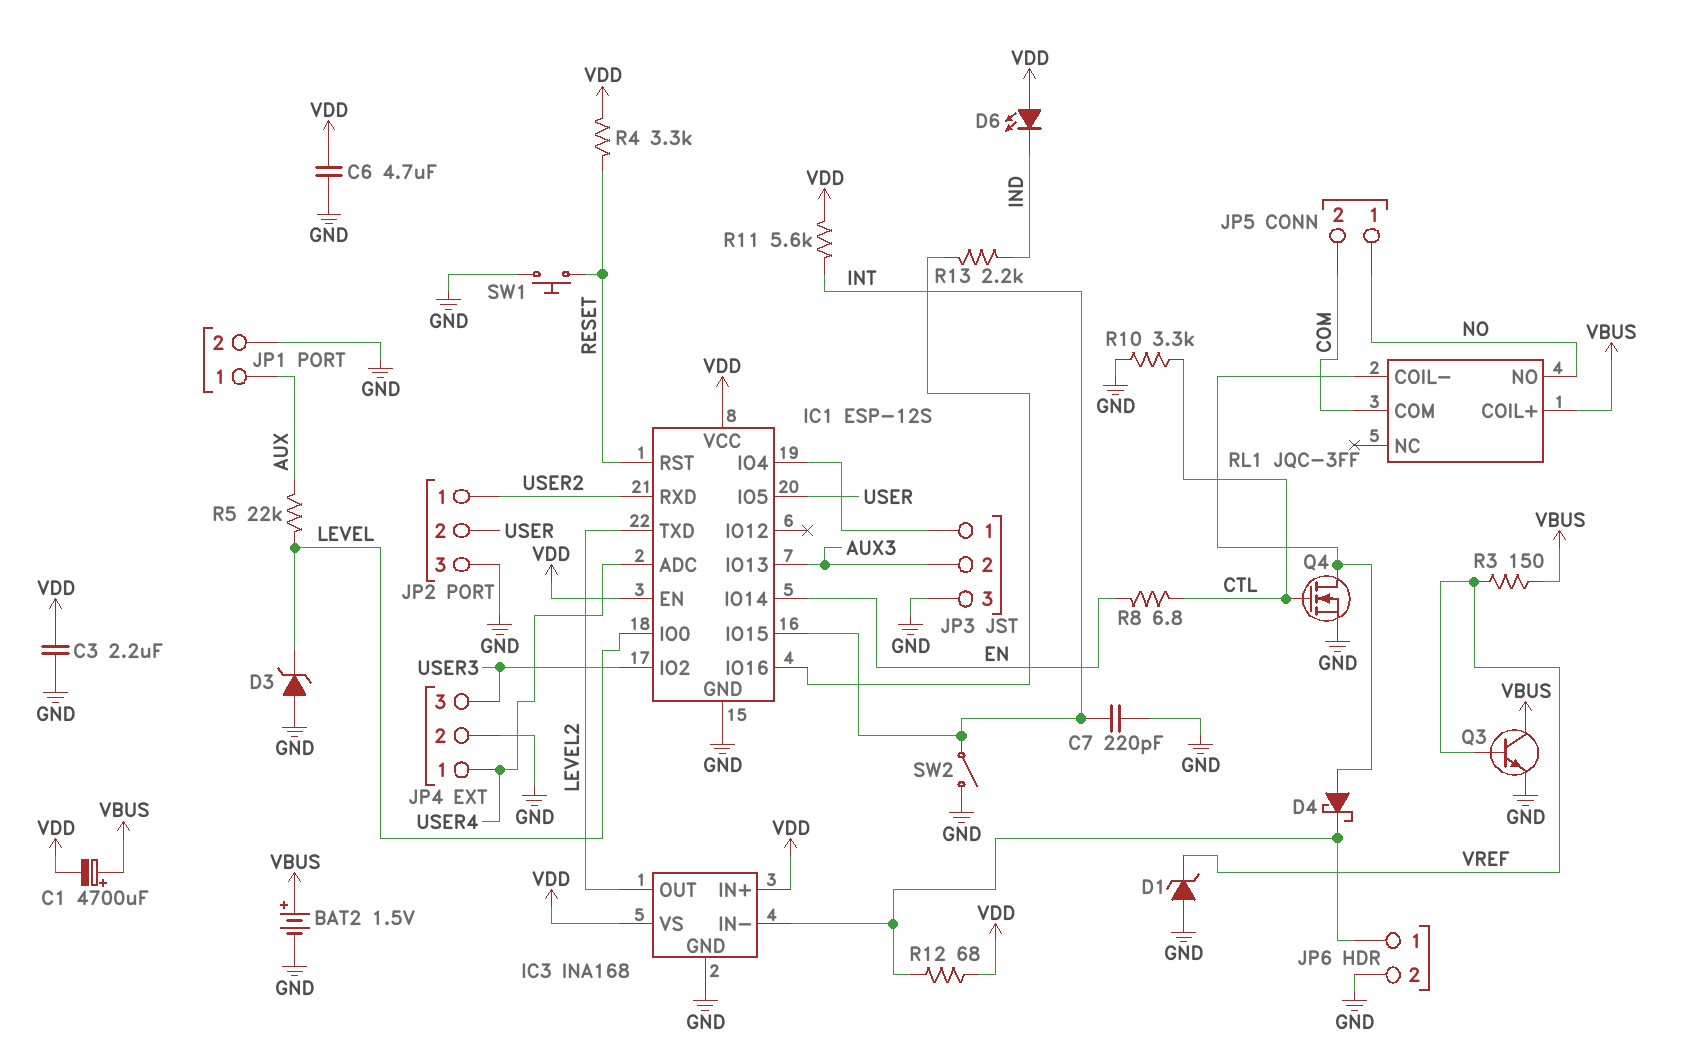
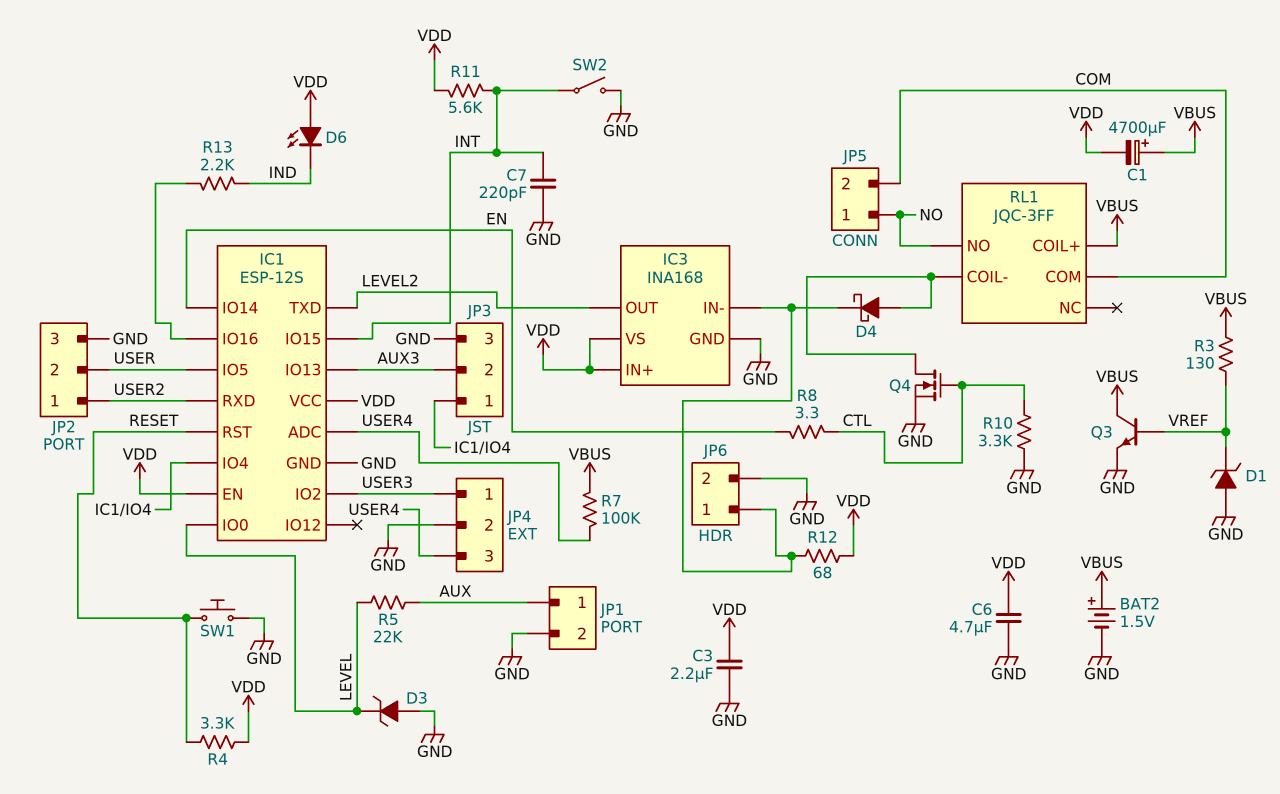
JP4 pin 1: USER4 -> USER3
JP4 pin 3: USER3 -> USER4
R3: 150 (VBUS, VREF) -> 130 (VBUS, VREF)
R7: none -> 100k (USER4, VBUS)
R8: 6.8 (CTL, EN) -> 3.3 (CTL, EN)

